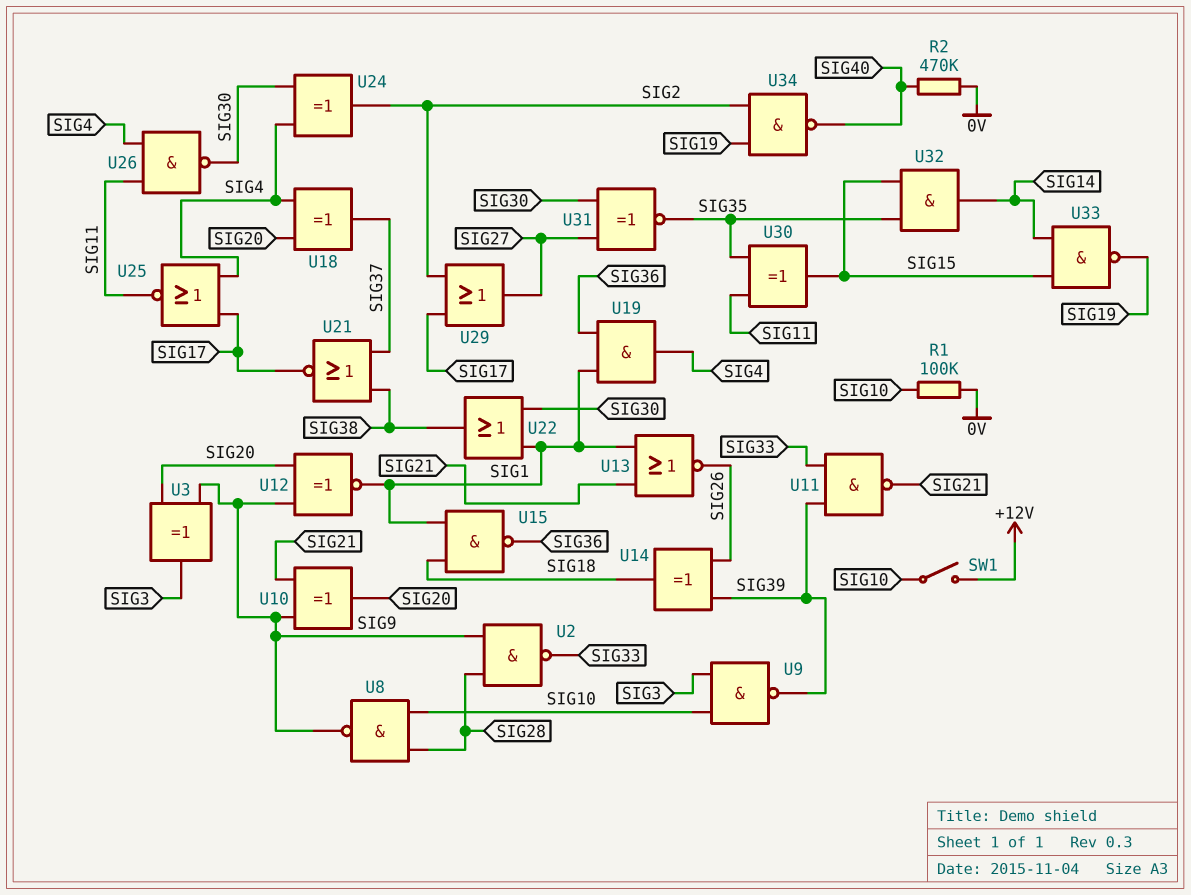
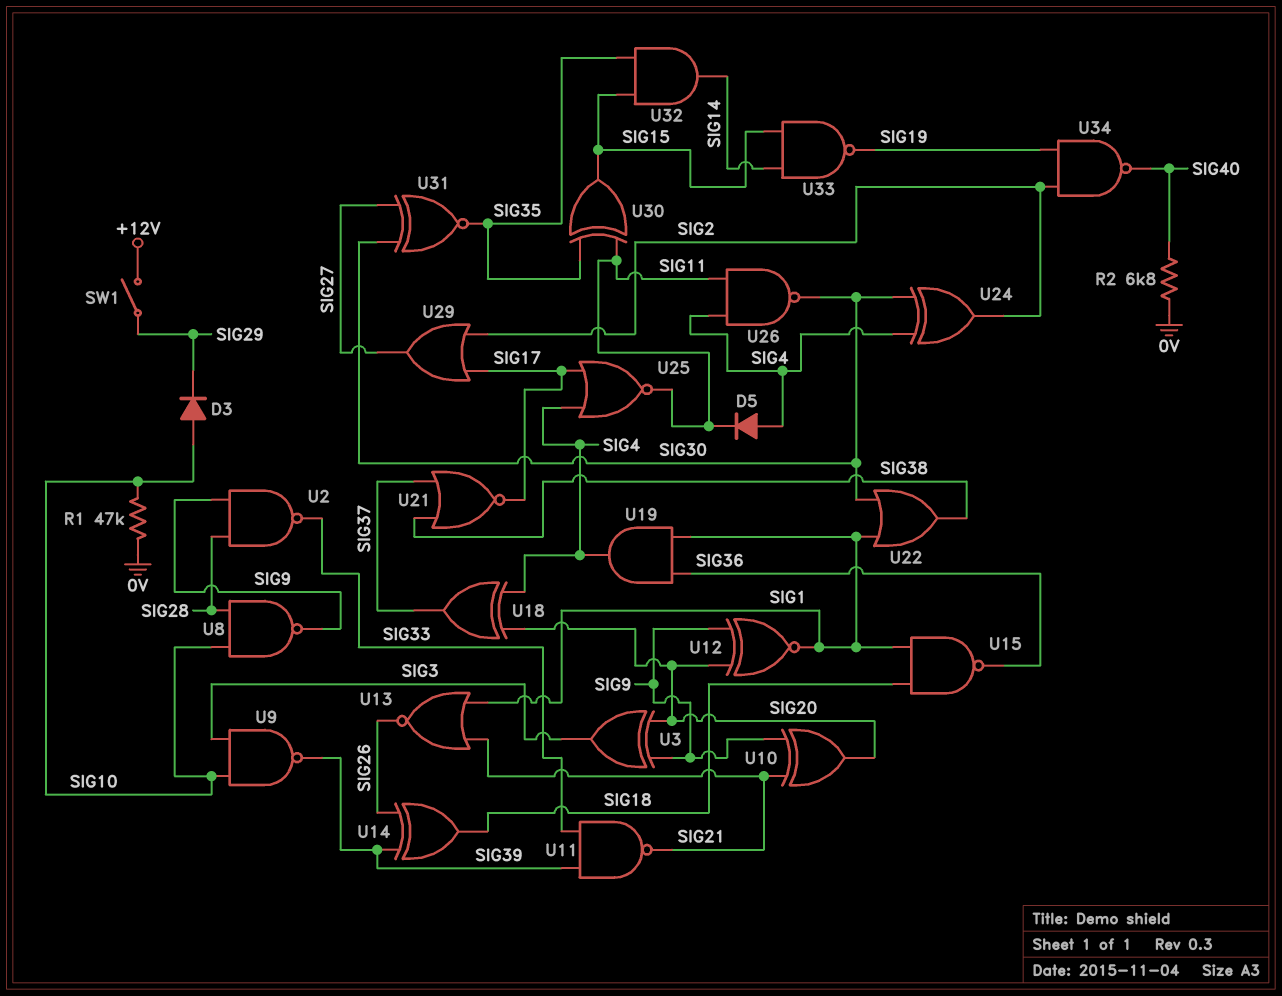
D3: none -> diode (A SIG10, K SIG29)
D5: none -> diode (A SIG4, K SIG11)
R1: 100k (0V, SIG10) -> 47k (0V, SIG10)
R2: 470k (0V, SIG40) -> 6.8k (0V, SIG40)
SW1: switch (+12V, SIG10) -> switch (+12V, SIG29)

